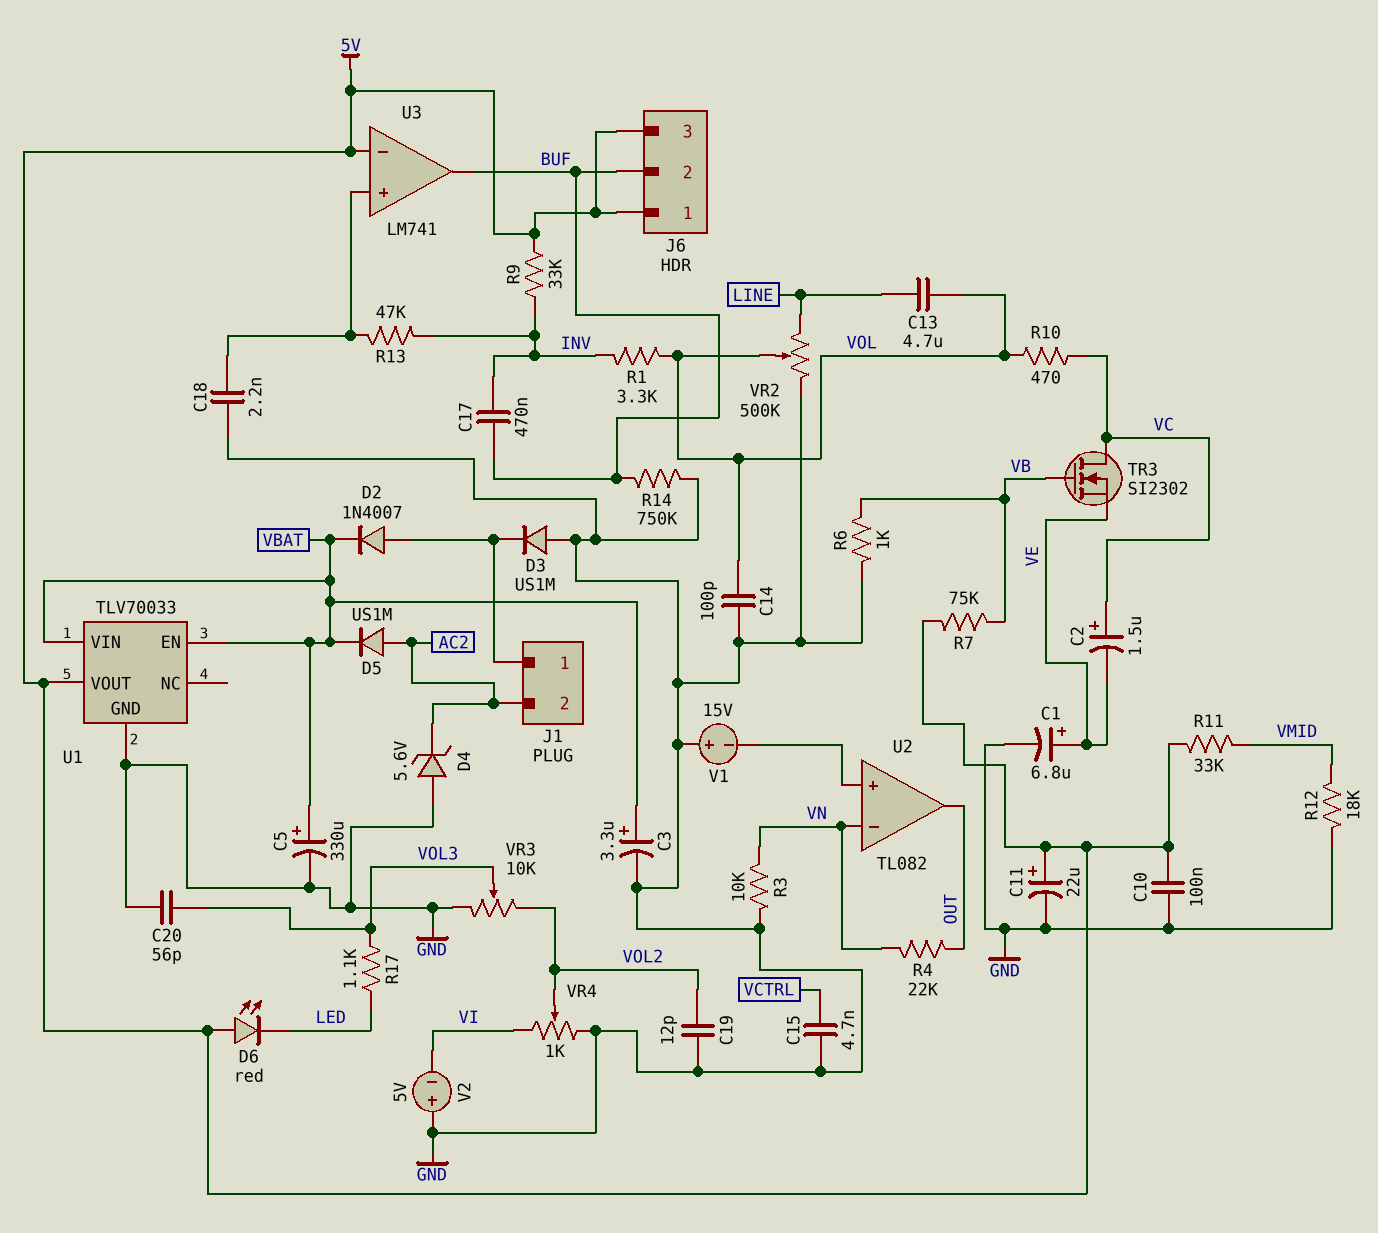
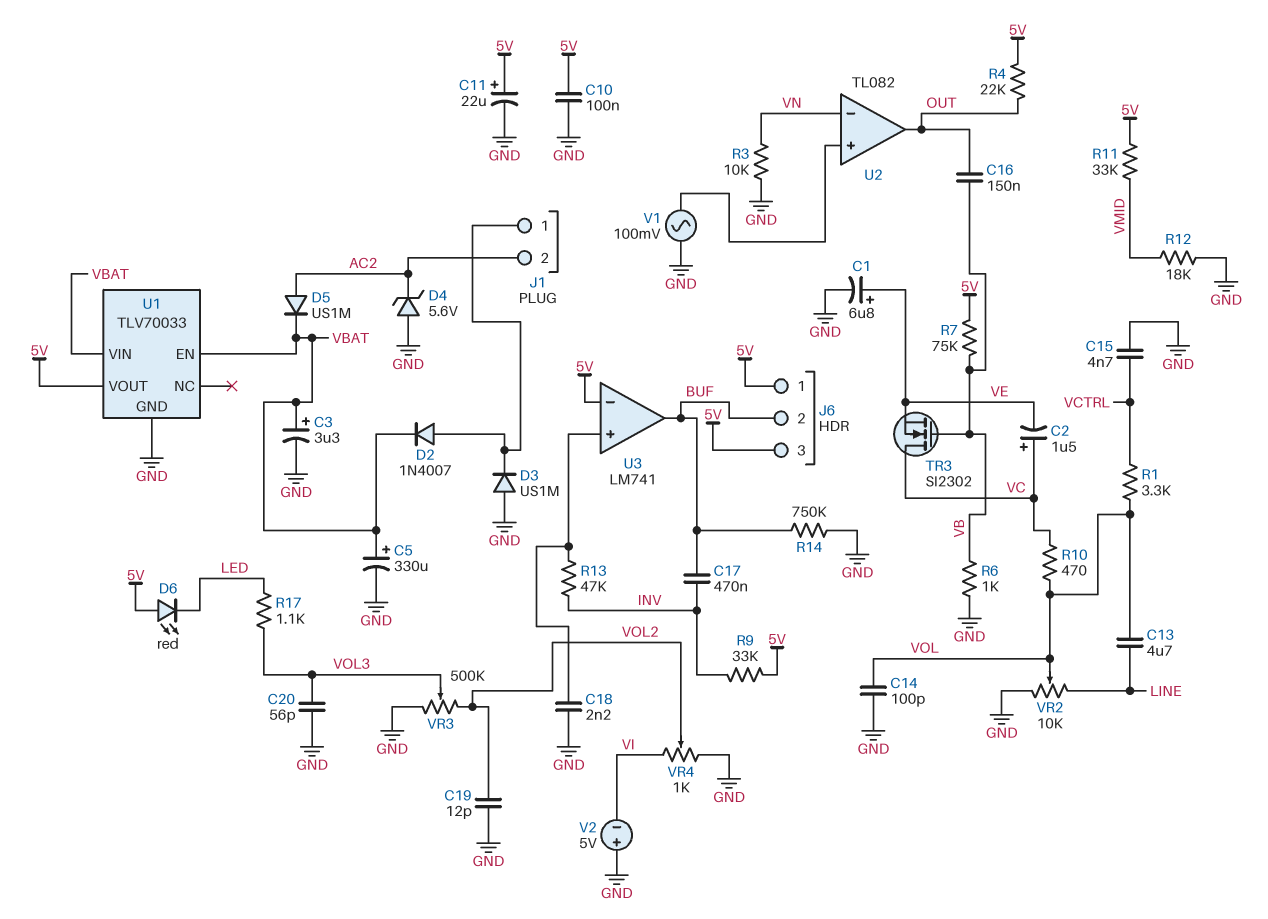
C16: none -> 150nF (OUT, VB)
R1: 3.3k (INV, VOL) -> 3.3k (VCTRL, VOL)
R4: 22k (OUT, VN) -> 22k (5V, OUT)
V1: 15V (plus GND, minus U2/in+) -> AC 100mV (GND, U2/in+)
VR2: 500k (GND, LINE, wiper VOL) -> 10k (GND, LINE, wiper VOL)
VR3: 10k (GND, VOL2, wiper VOL3) -> 500k (GND, VOL2, wiper VOL3)

